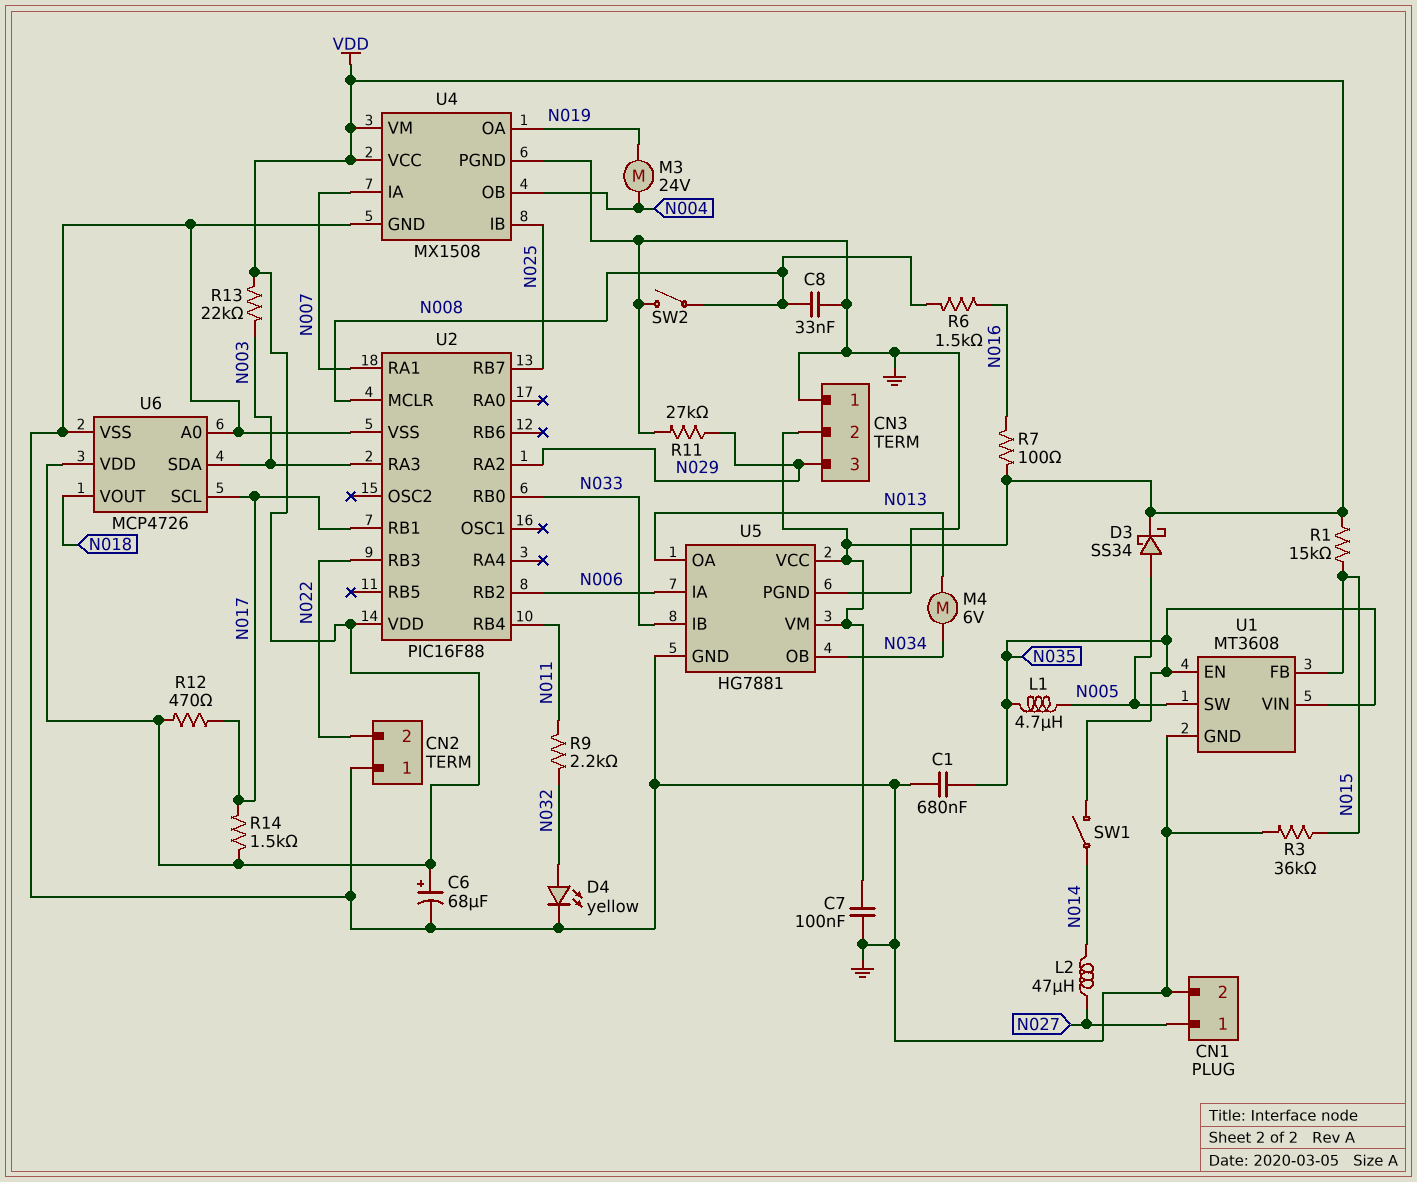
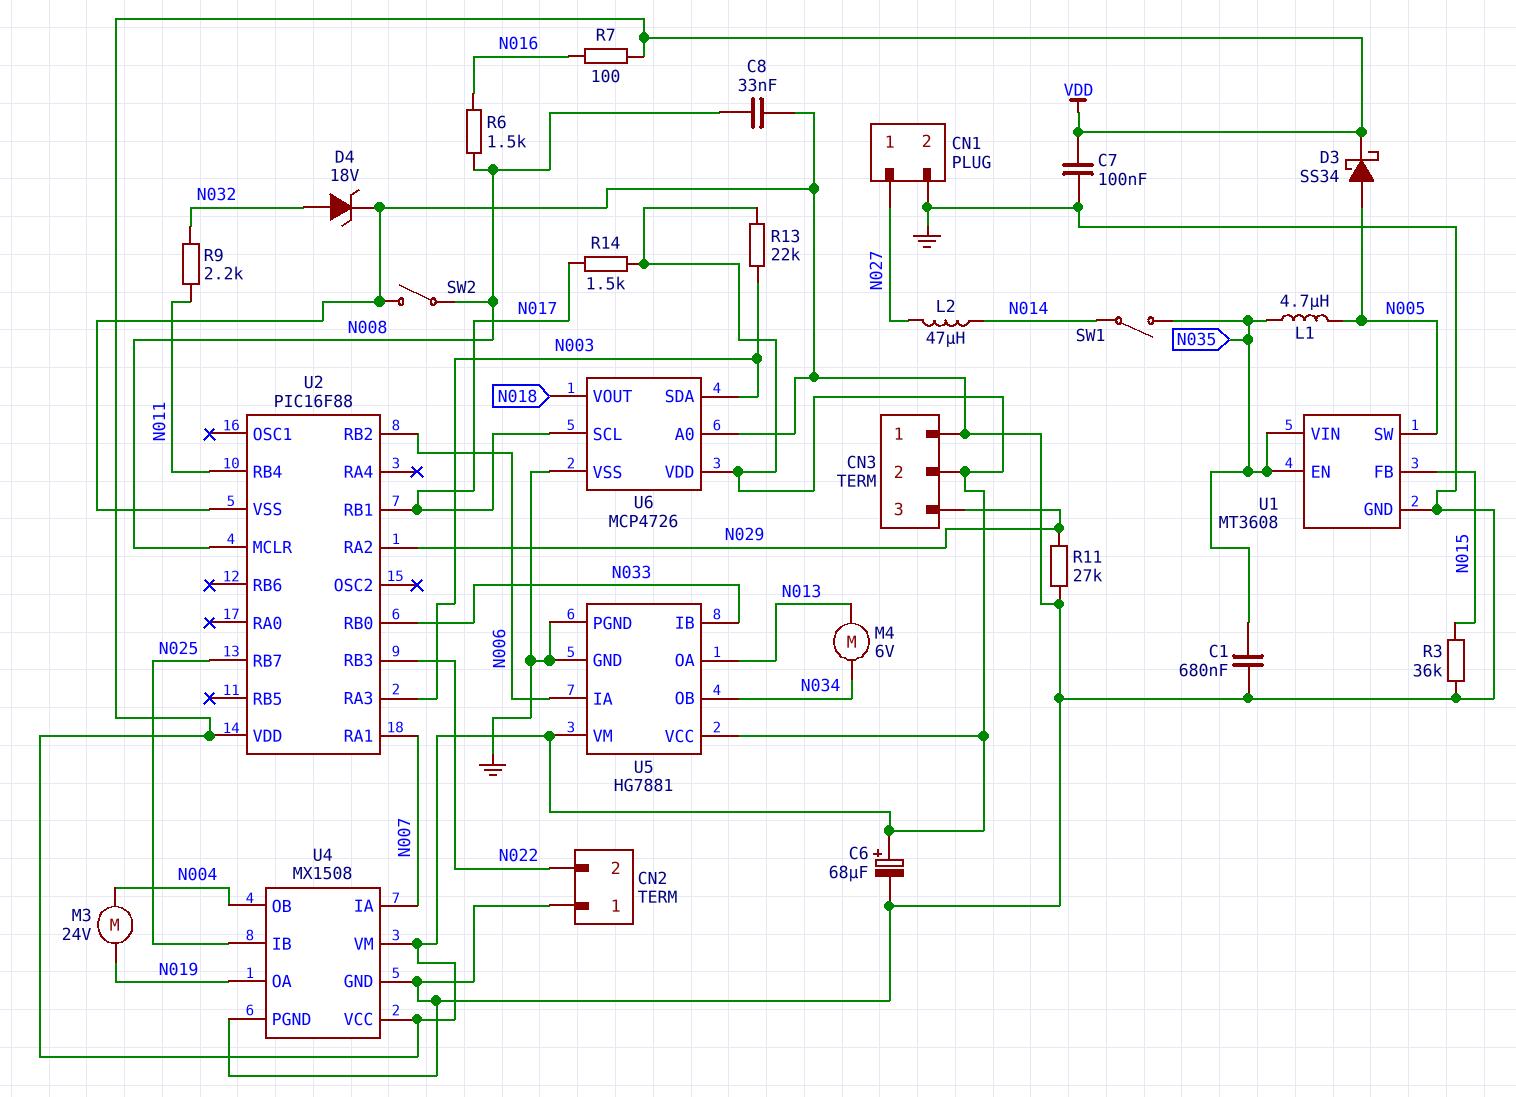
D4: LED yellow (A N032, K GND) -> zener 18V (A N032, K GND)
R1: 15k (N015, VDD) -> none
R12: 470 (N017, VDD) -> none

